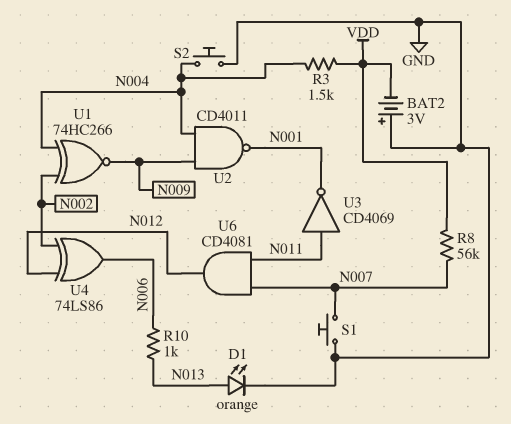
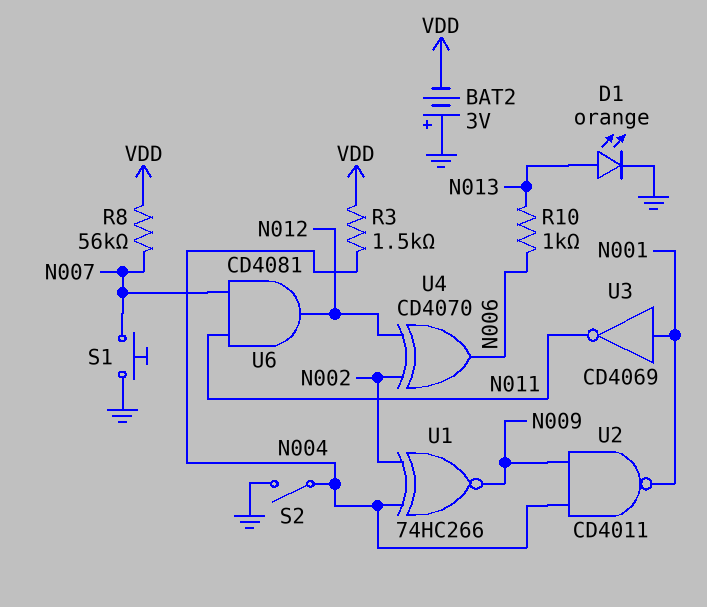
S2: button (GND, N004) -> switch (GND, N004)
U3: NOT CD4069 (in N011, out N001) -> NOT CD4069 (in N001, out N011)
U4: XOR 74LS86 (in N002, in N012, out N006) -> XOR CD4070 (in N002, in N012, out N006)

